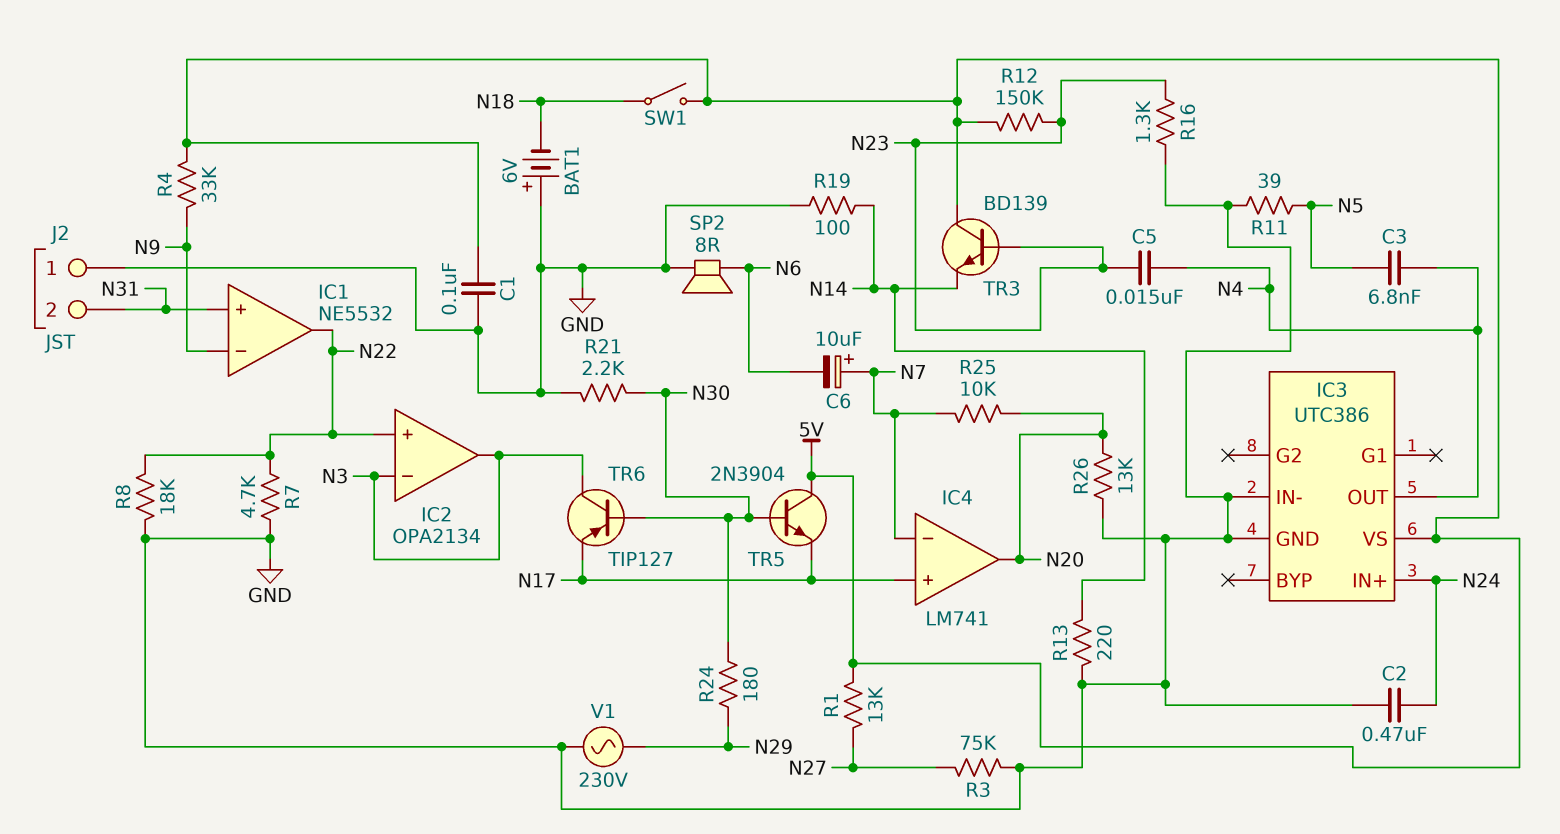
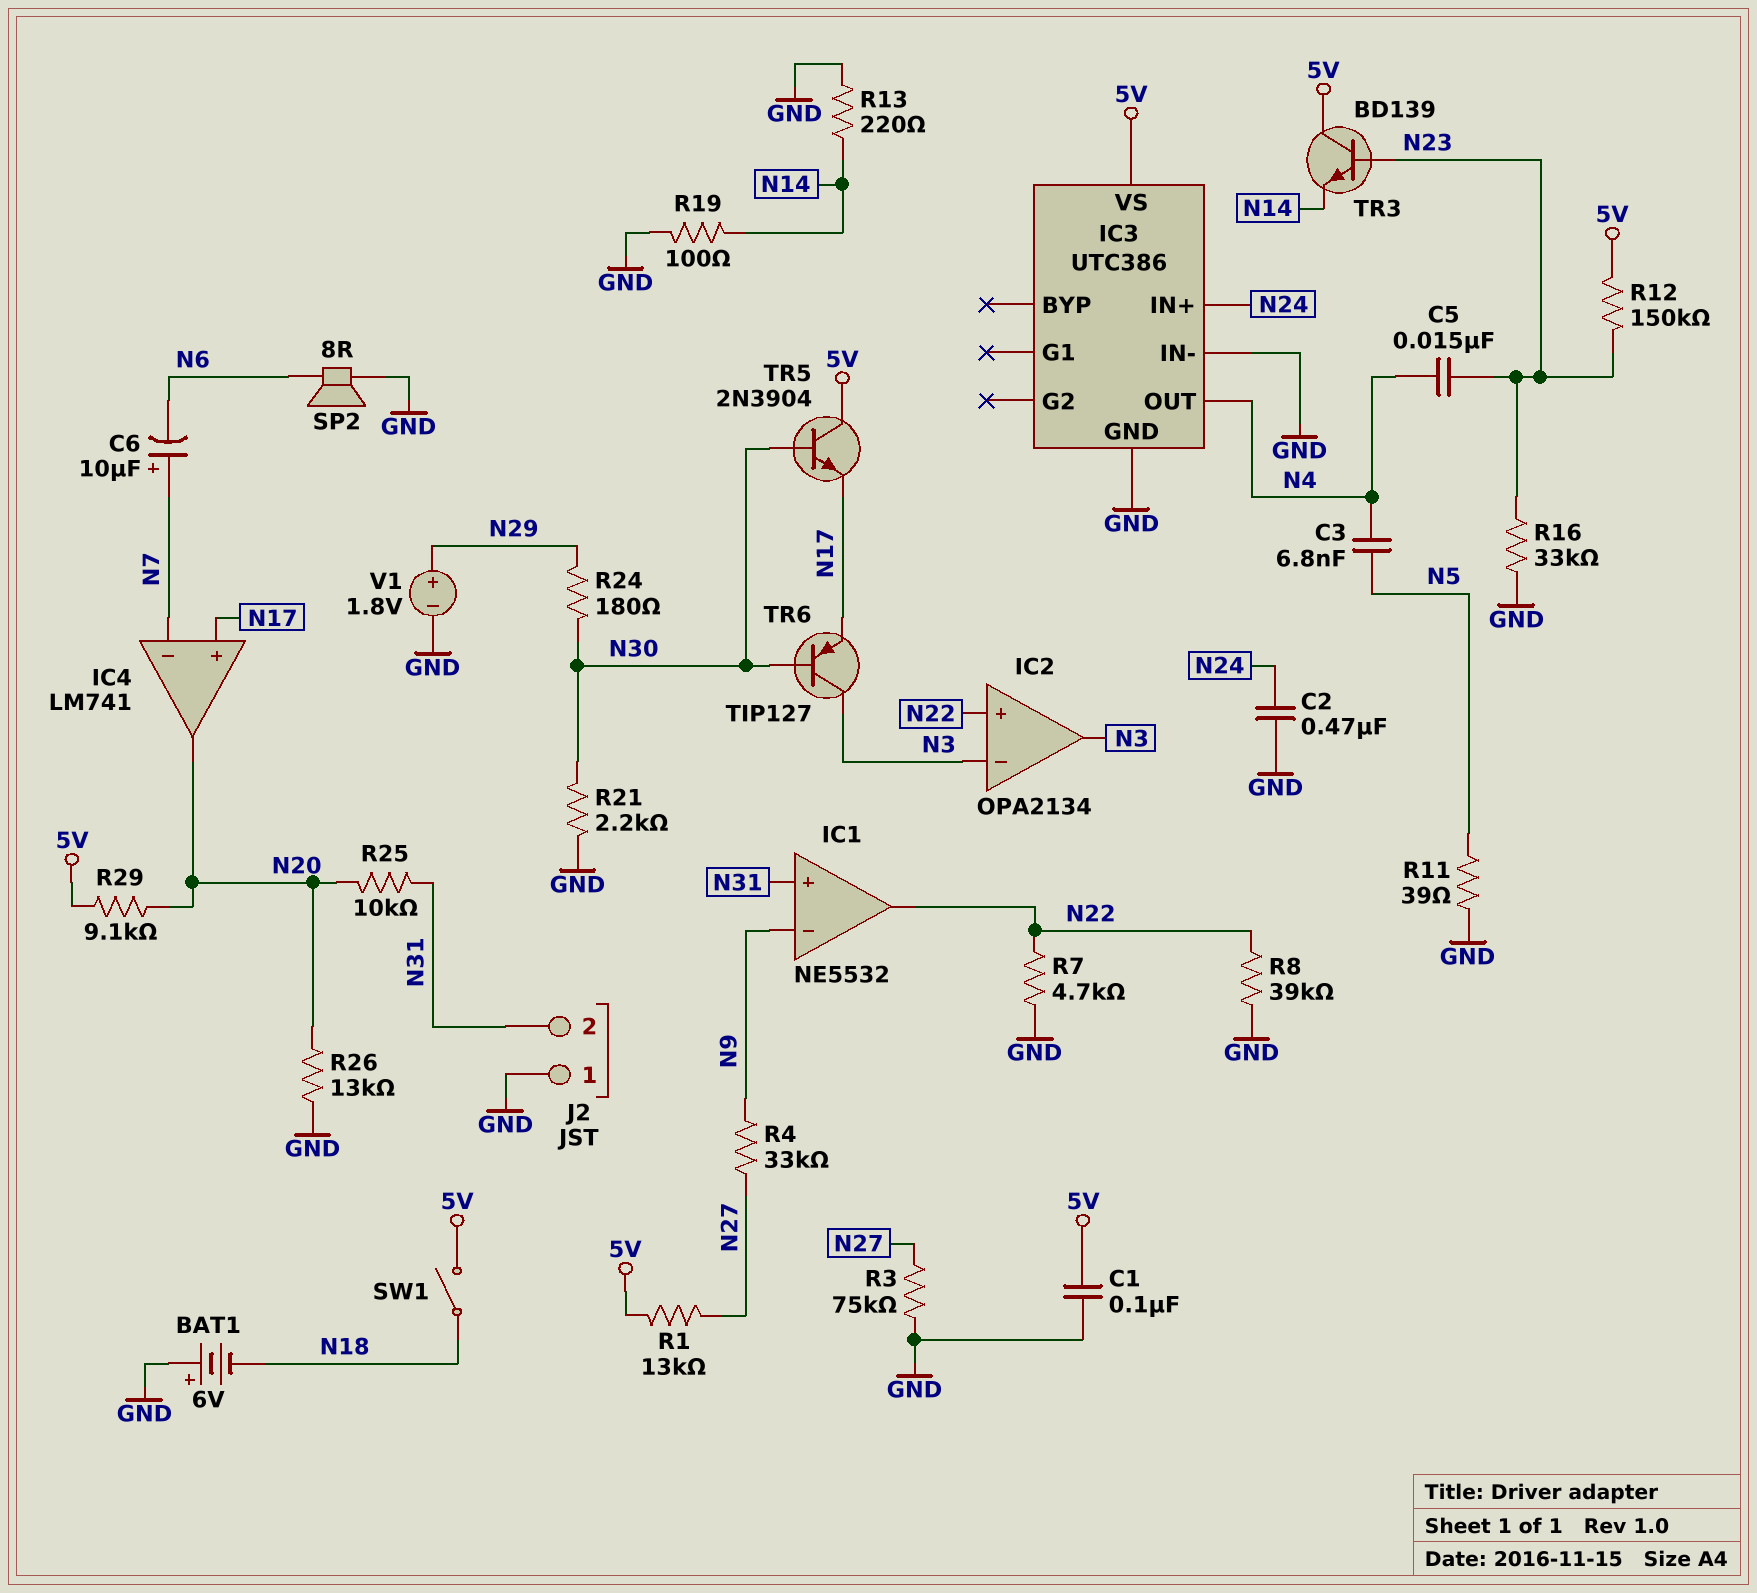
R4: 33k (5V, N9) -> 33k (N9, N27)
R8: 18k (GND, N22) -> 39k (GND, N22)
R16: 1.3k (GND, N23) -> 33k (GND, N23)
R25: 10k (N7, N20) -> 10k (N20, N31)
R29: none -> 9.1k (5V, N20)
V1: AC 230V (GND, N29) -> 1.8V (plus N29, minus GND)

